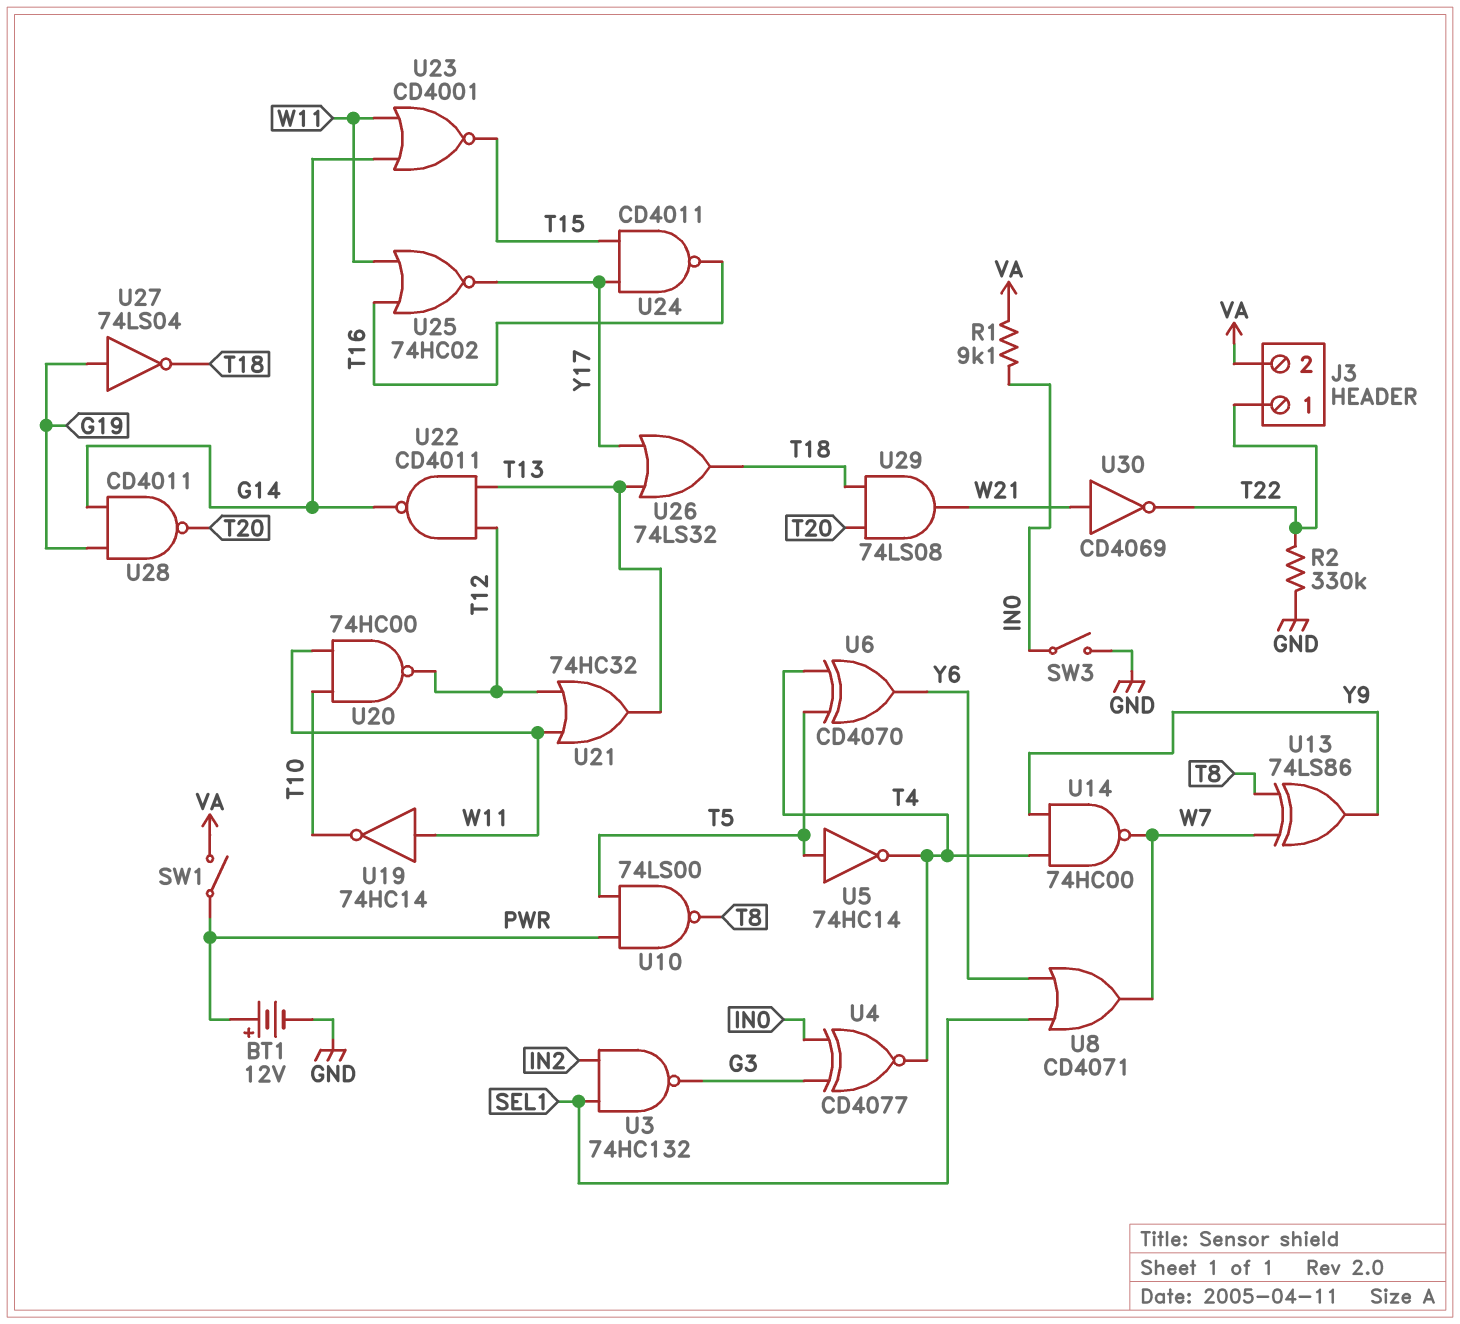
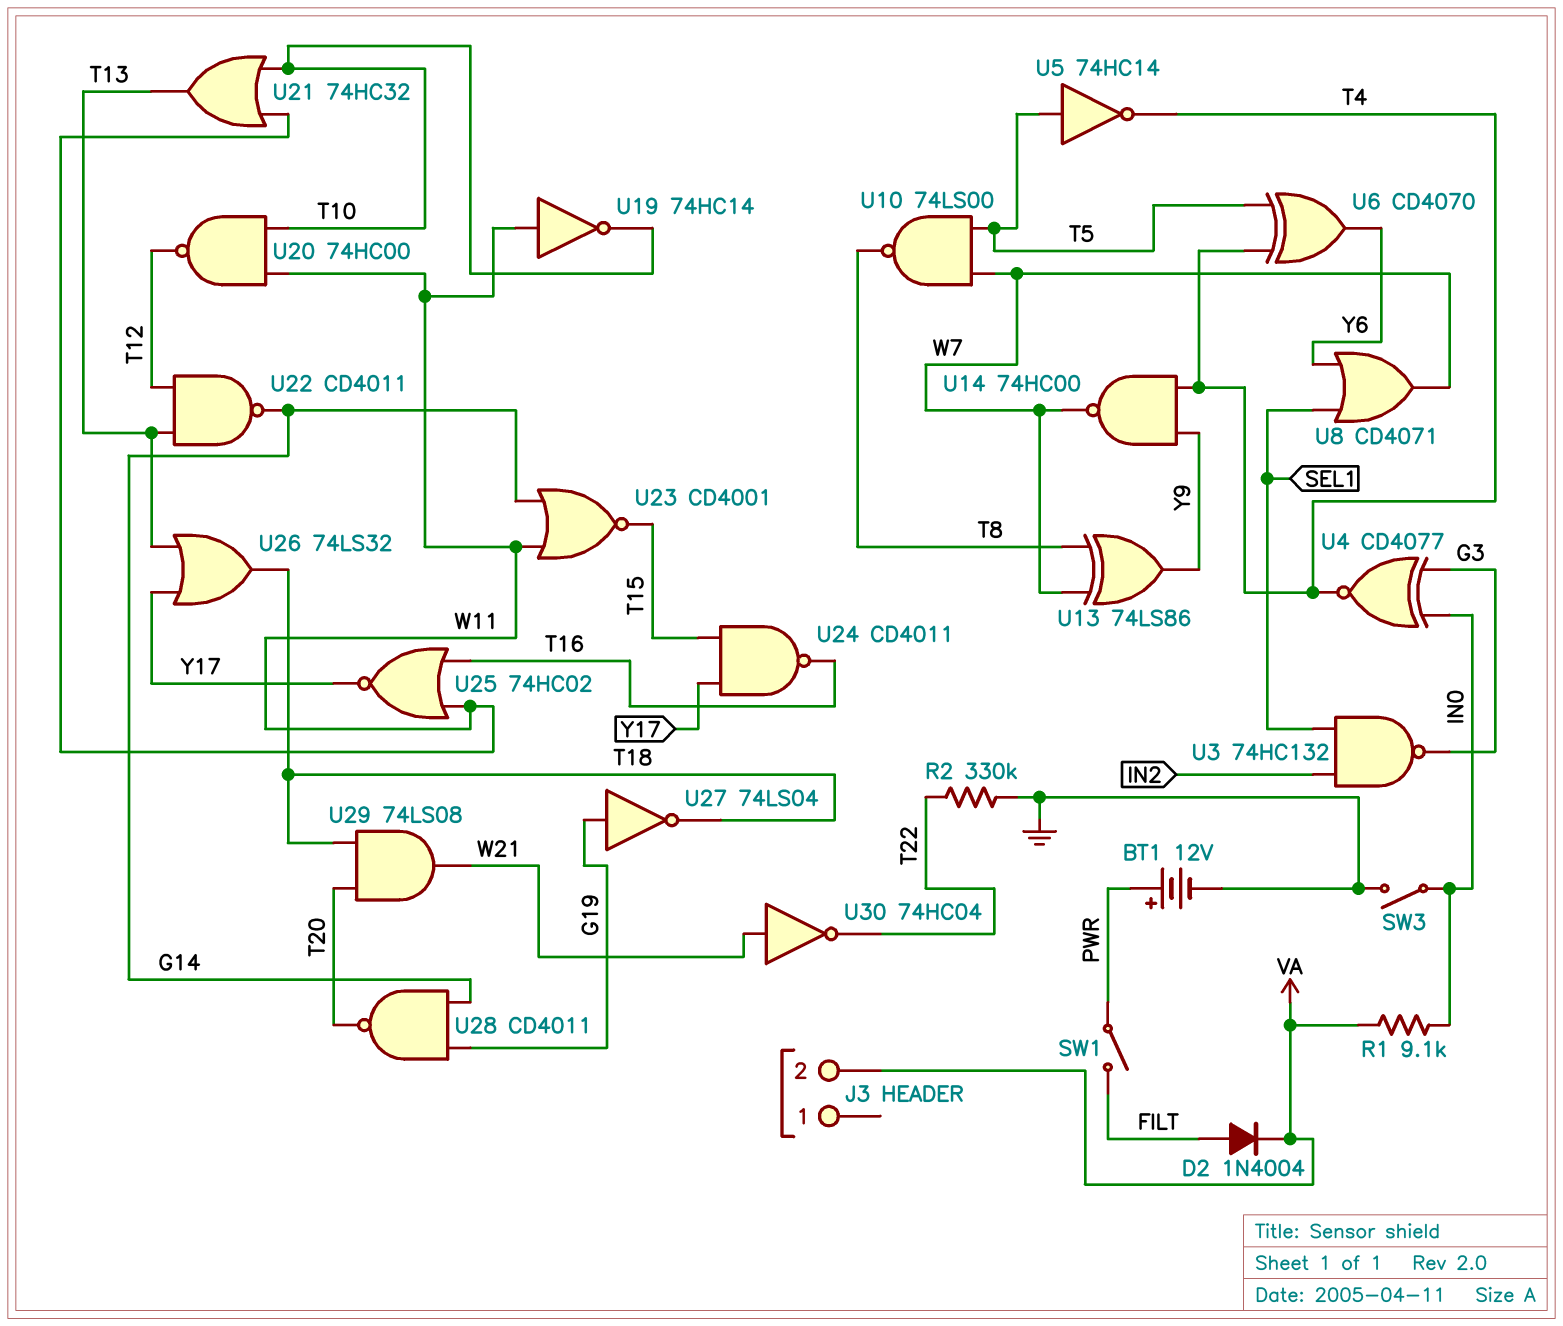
D2: none -> diode 1N4004 (A FILT, K VA)
J3 pin 1: T22 -> none
SW1: switch (PWR, VA) -> switch (FILT, PWR)
U10: NAND 74LS00 (in PWR, in T5, out T8) -> NAND 74LS00 (in T5, in W7, out T8)
U21: OR 74HC32 (in T12, in W11, out T13) -> OR 74HC32 (in T10, in W11, out T13)
U30: NOT CD4069 (in W21, out T22) -> NOT 74HC04 (in W21, out T22)

